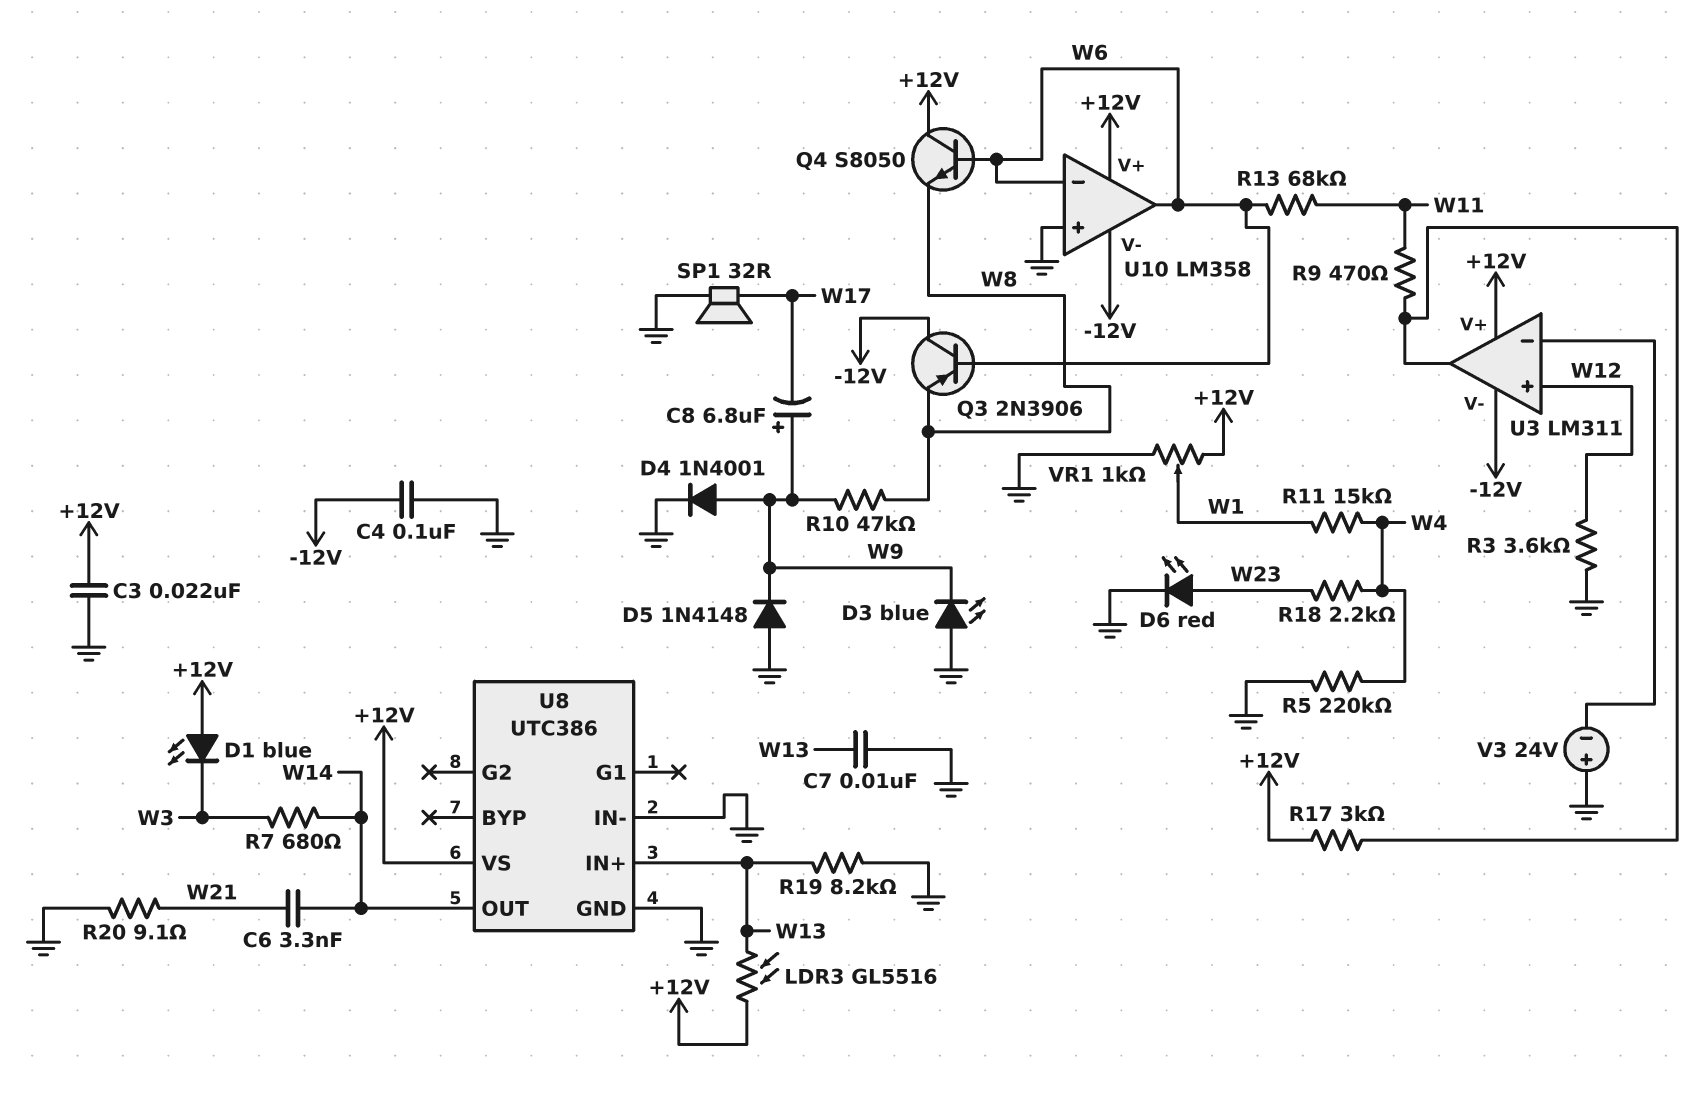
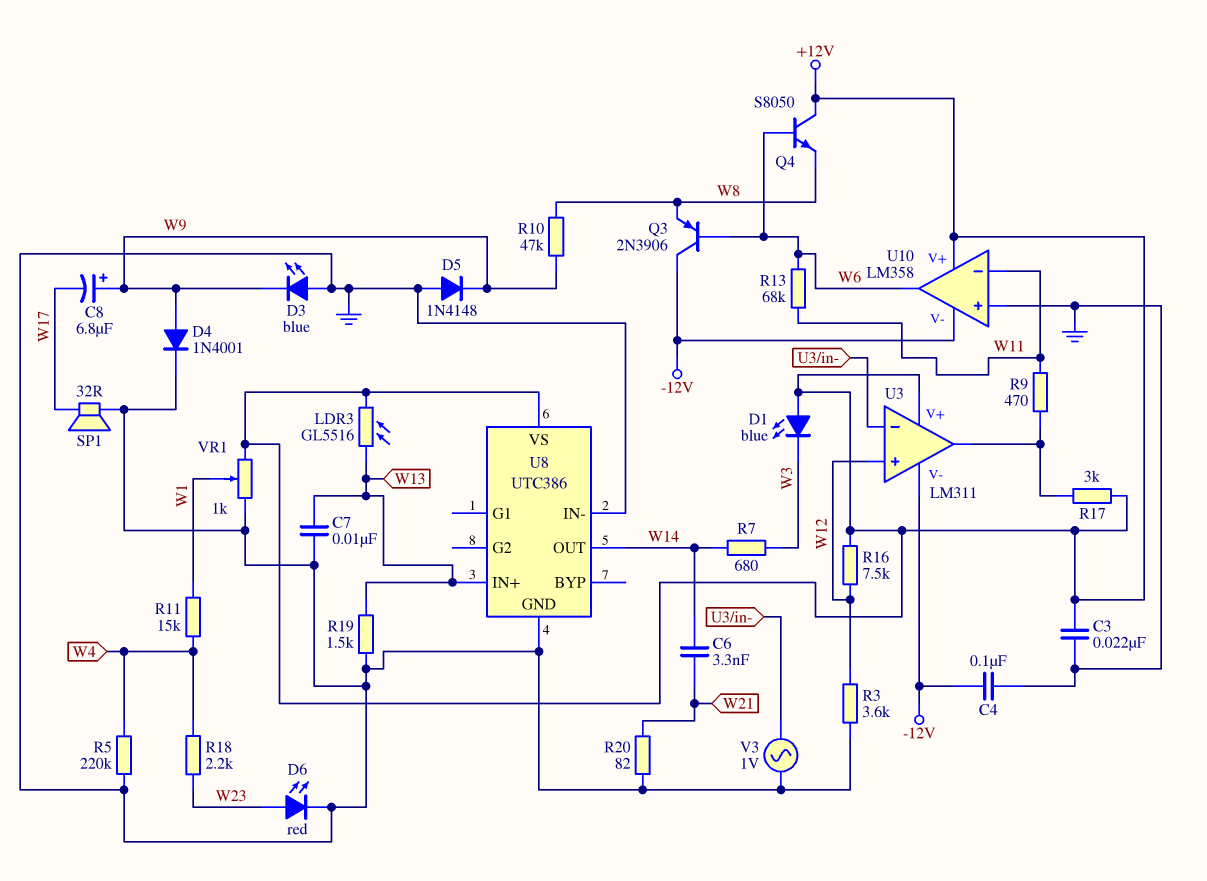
R16: none -> 7.5k (+12V, W12)
R19: 8.2k (GND, W13) -> 1.5k (GND, W13)
R20: 9.1 (GND, W21) -> 82 (GND, W21)
U10 pin in-: W6 -> W11
V3: 24V (plus GND, minus U3/in-) -> AC 1V (GND, U3/in-)

